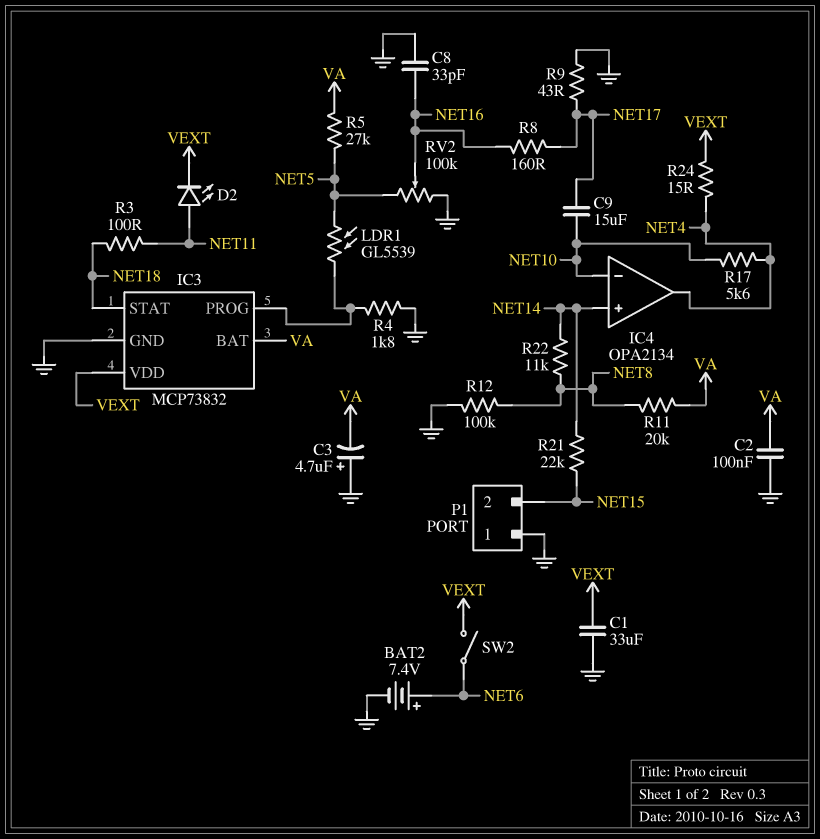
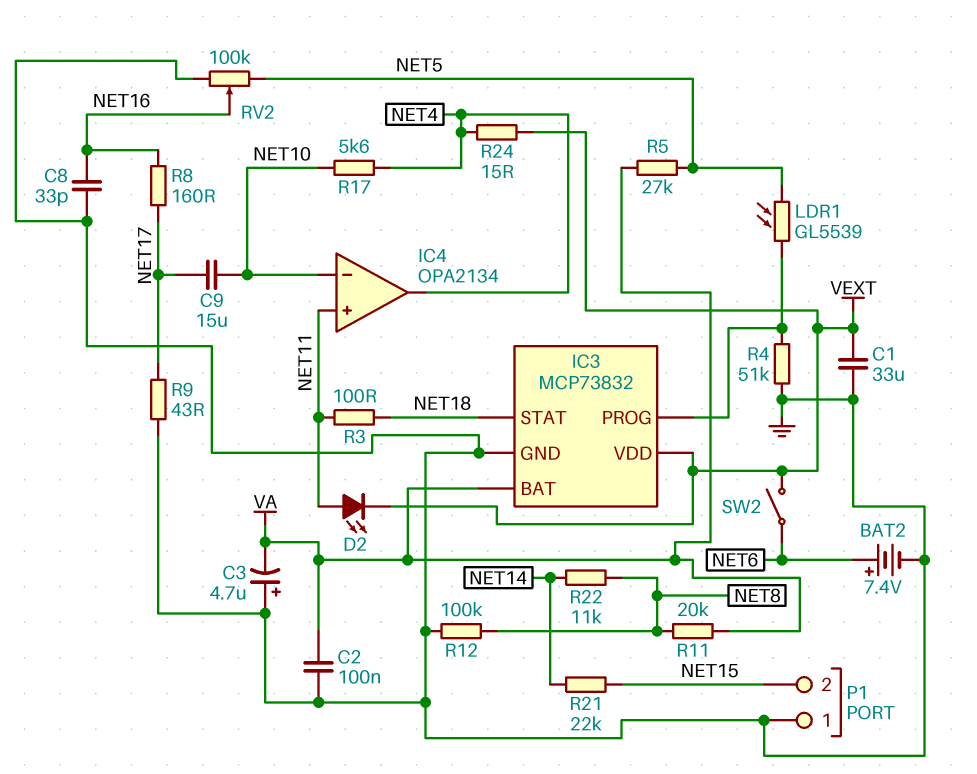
IC4 pin in+: NET14 -> NET11
R4: 1.8k (GND, IC3/PROG) -> 51k (GND, IC3/PROG)

